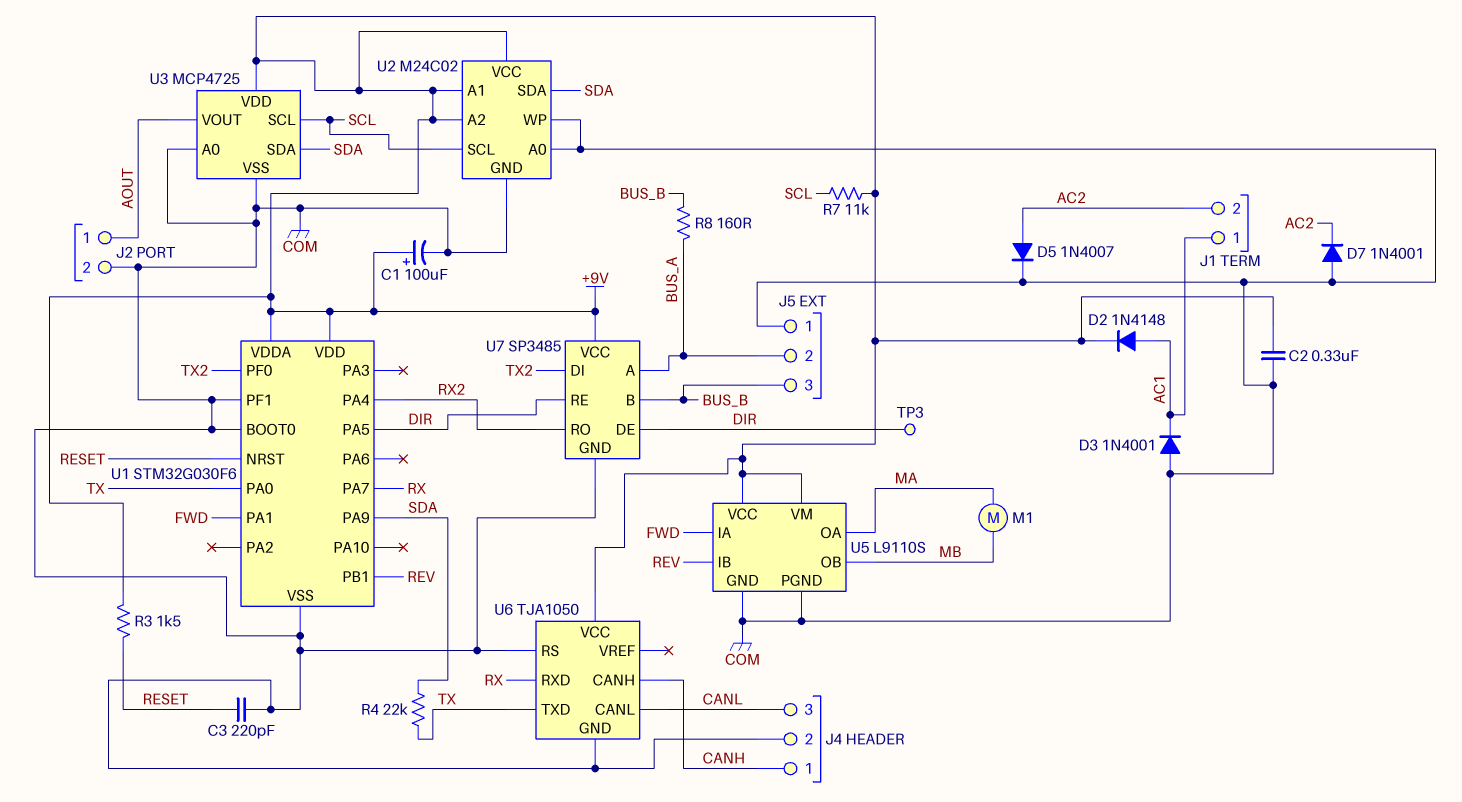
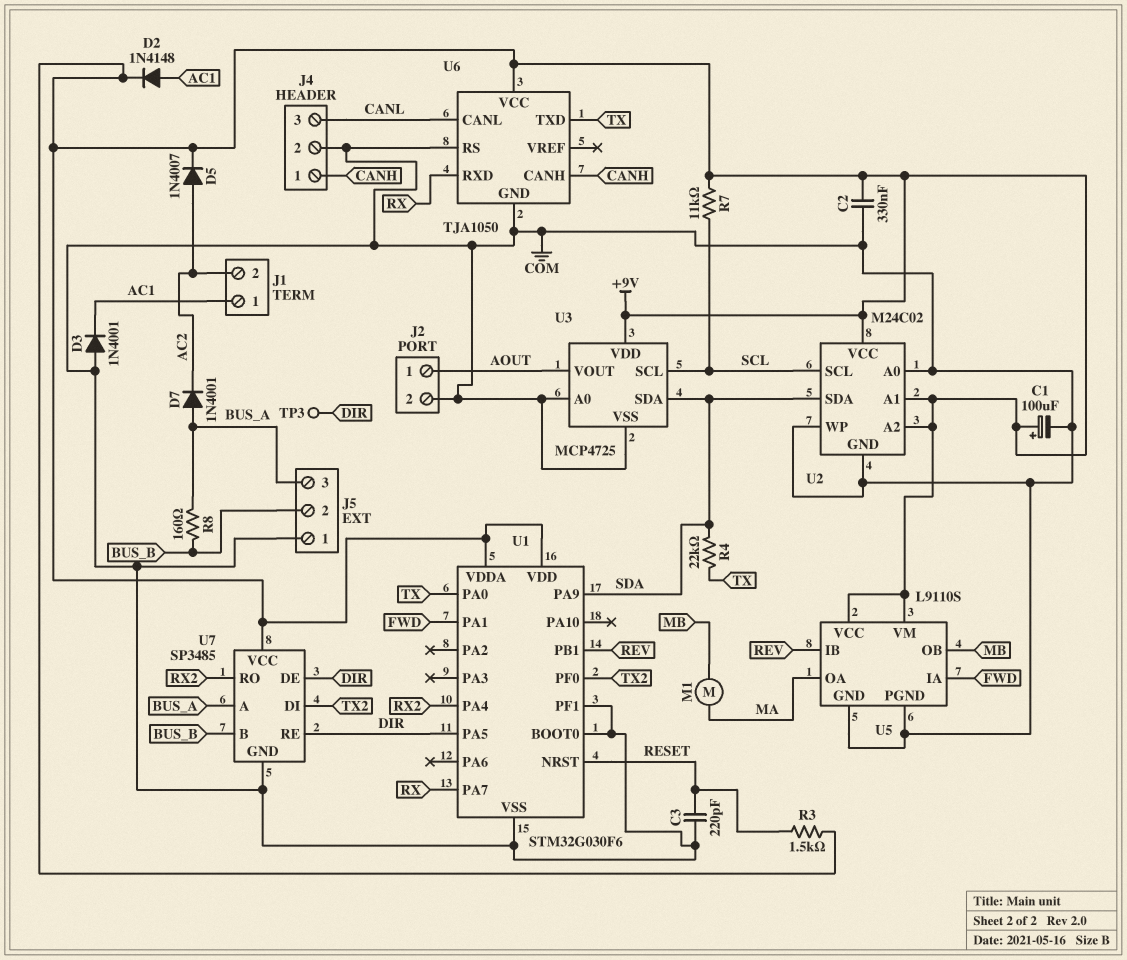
D5: diode 1N4007 (A AC2, K COM) -> diode 1N4007 (A AC2, K +9V)
D7: diode 1N4001 (A COM, K AC2) -> diode 1N4001 (A BUS_A, K AC2)
J5 pin 2: BUS_A -> BUS_B
J5 pin 3: BUS_B -> BUS_A

